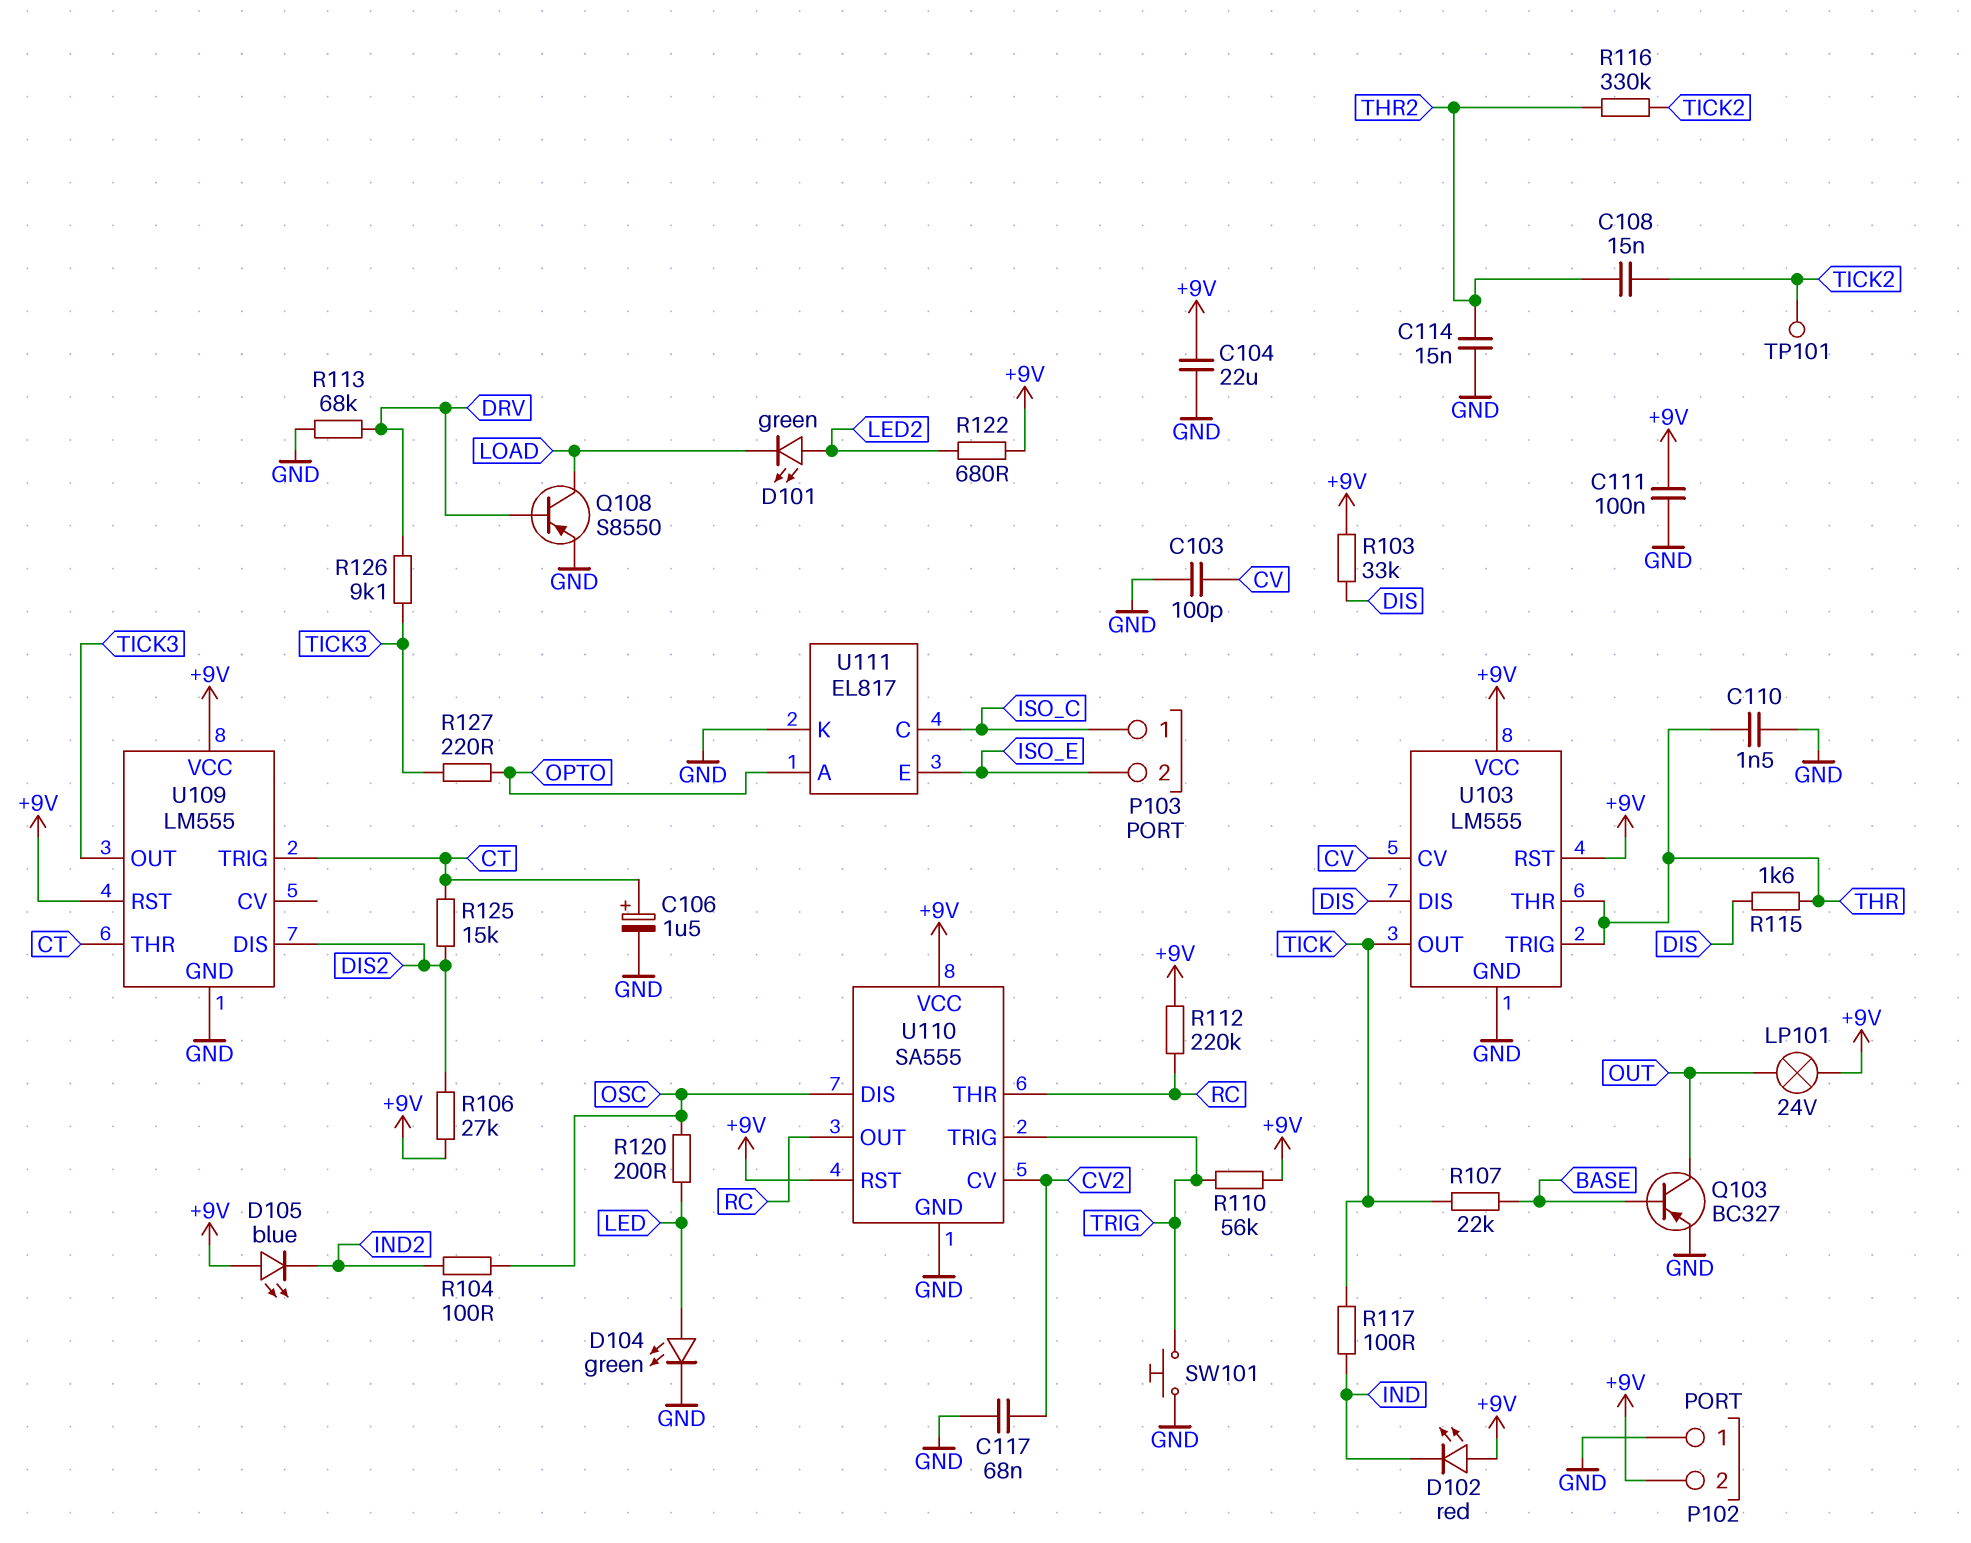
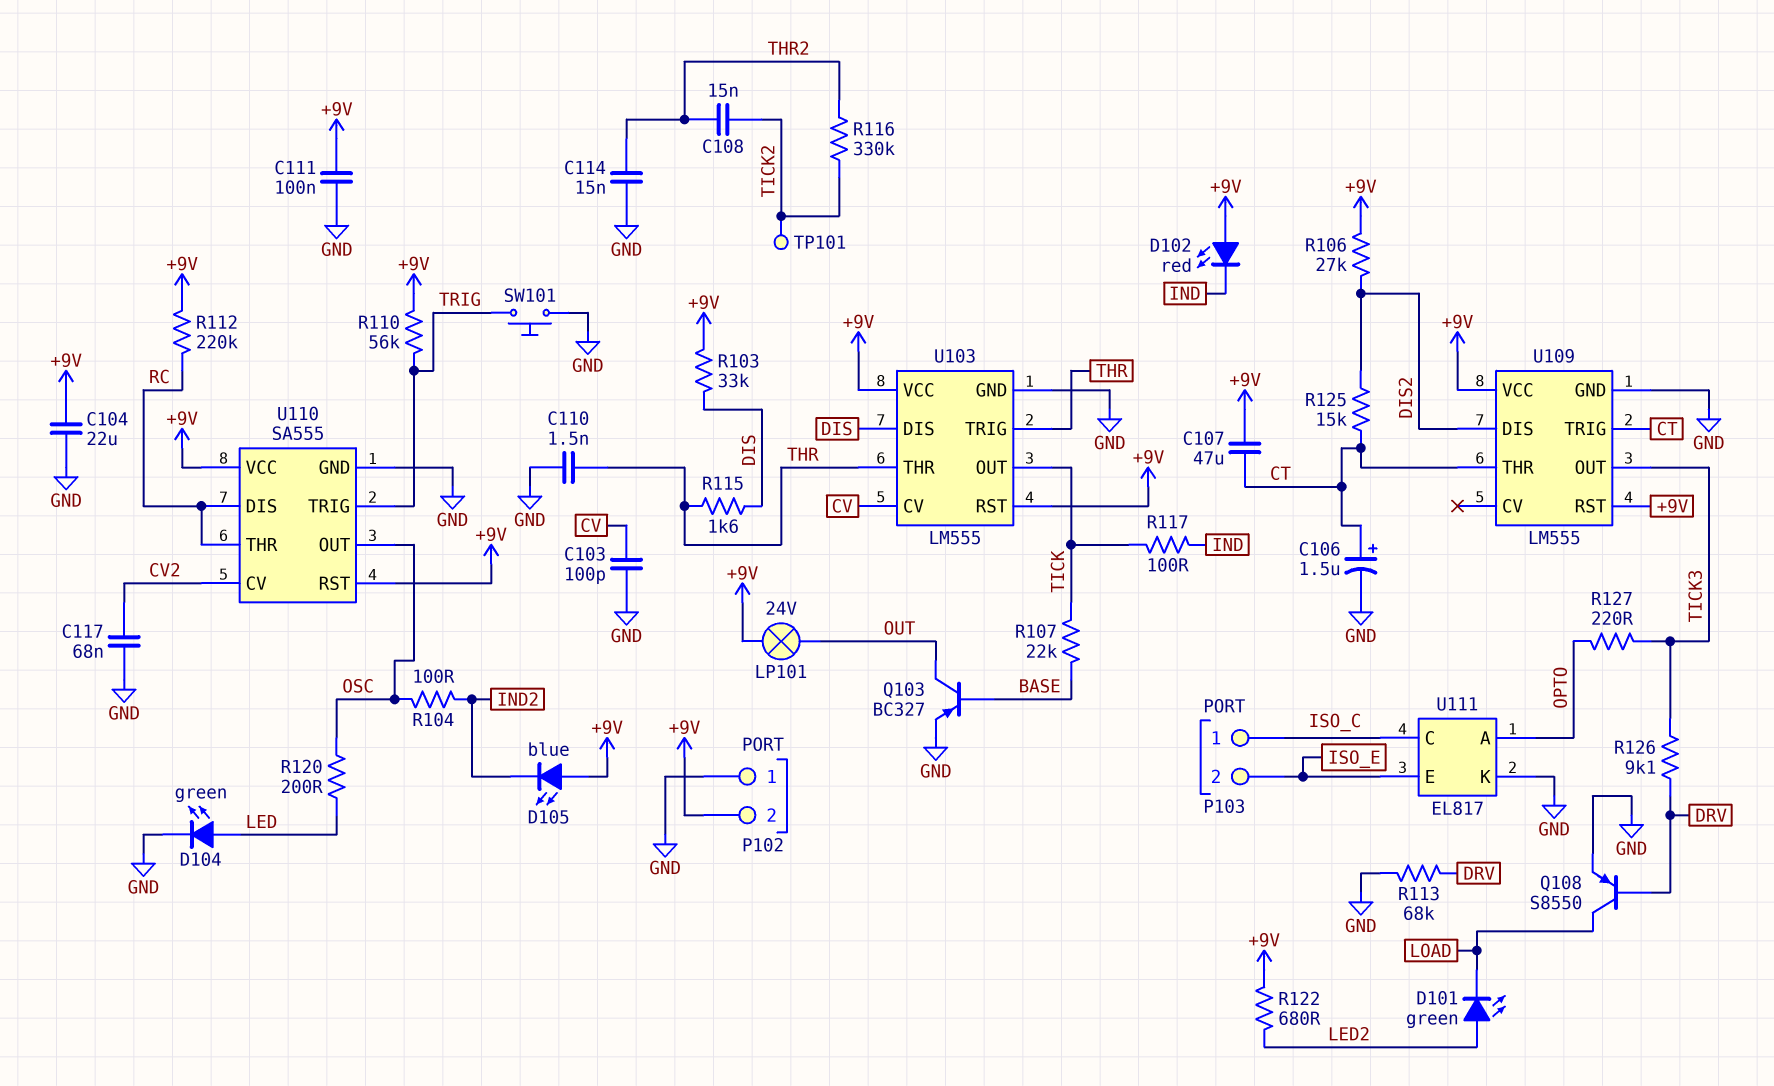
C107: none -> 47uF (+9V, CT)
U110 pin DIS: OSC -> RC
U110 pin OUT: RC -> OSC

